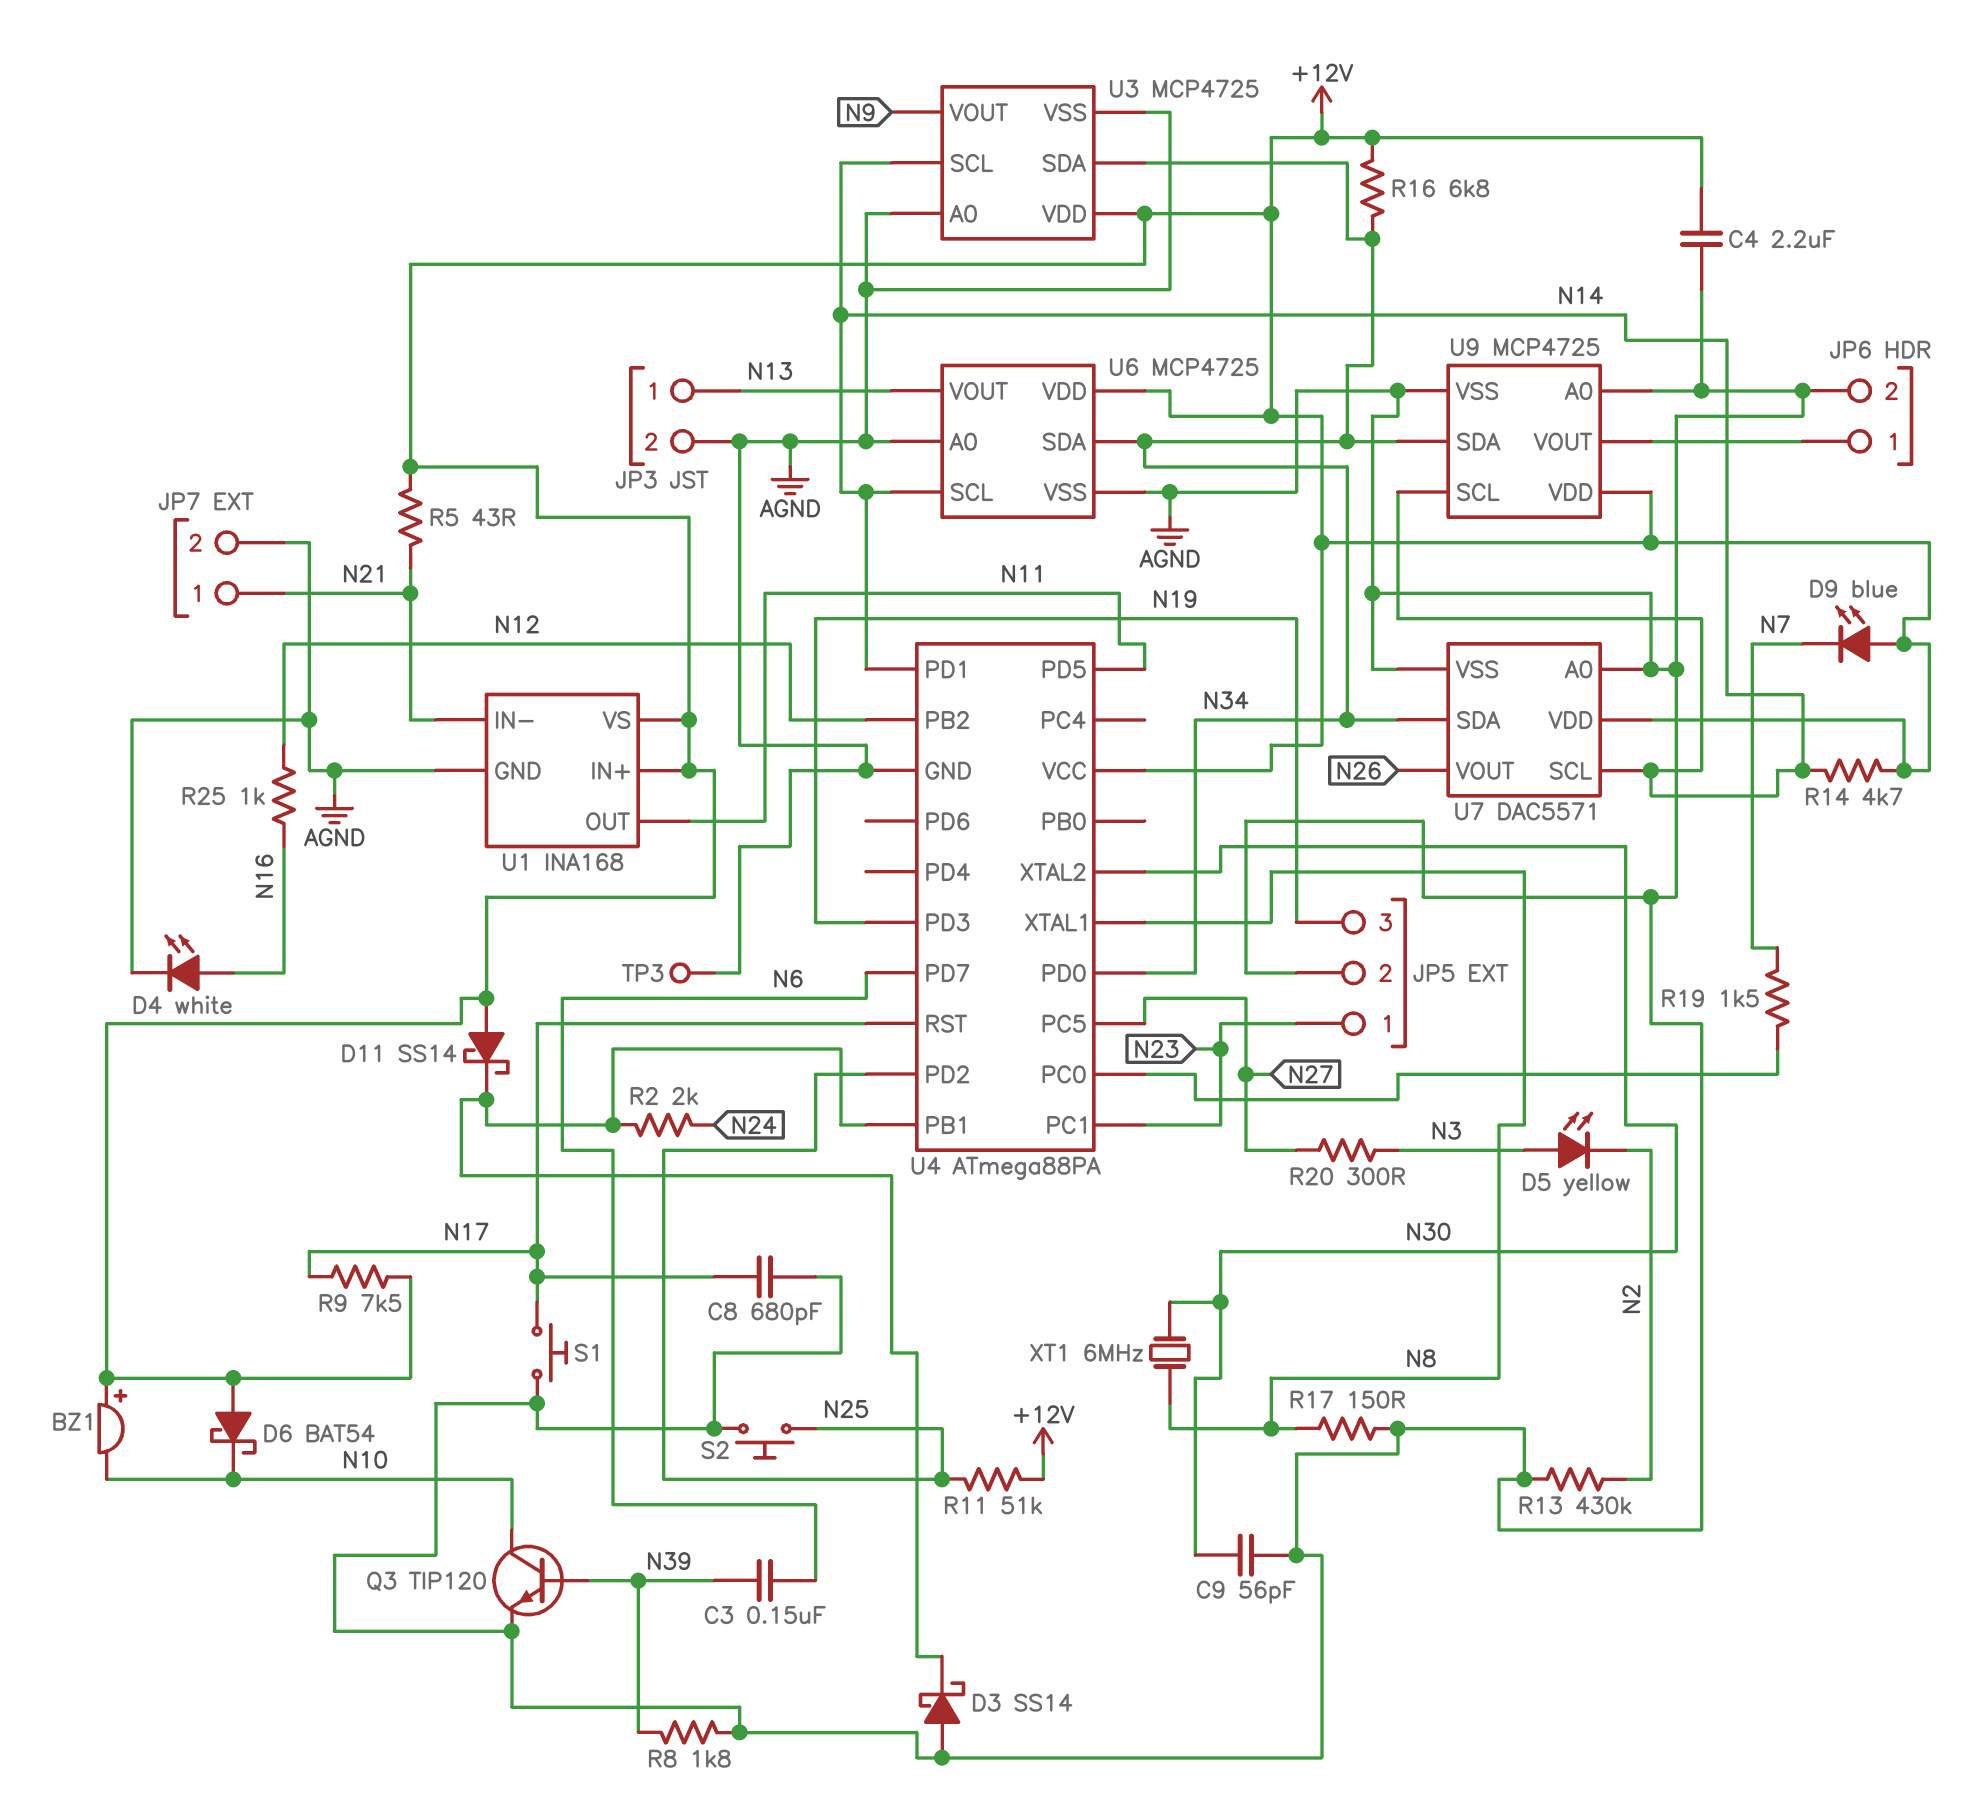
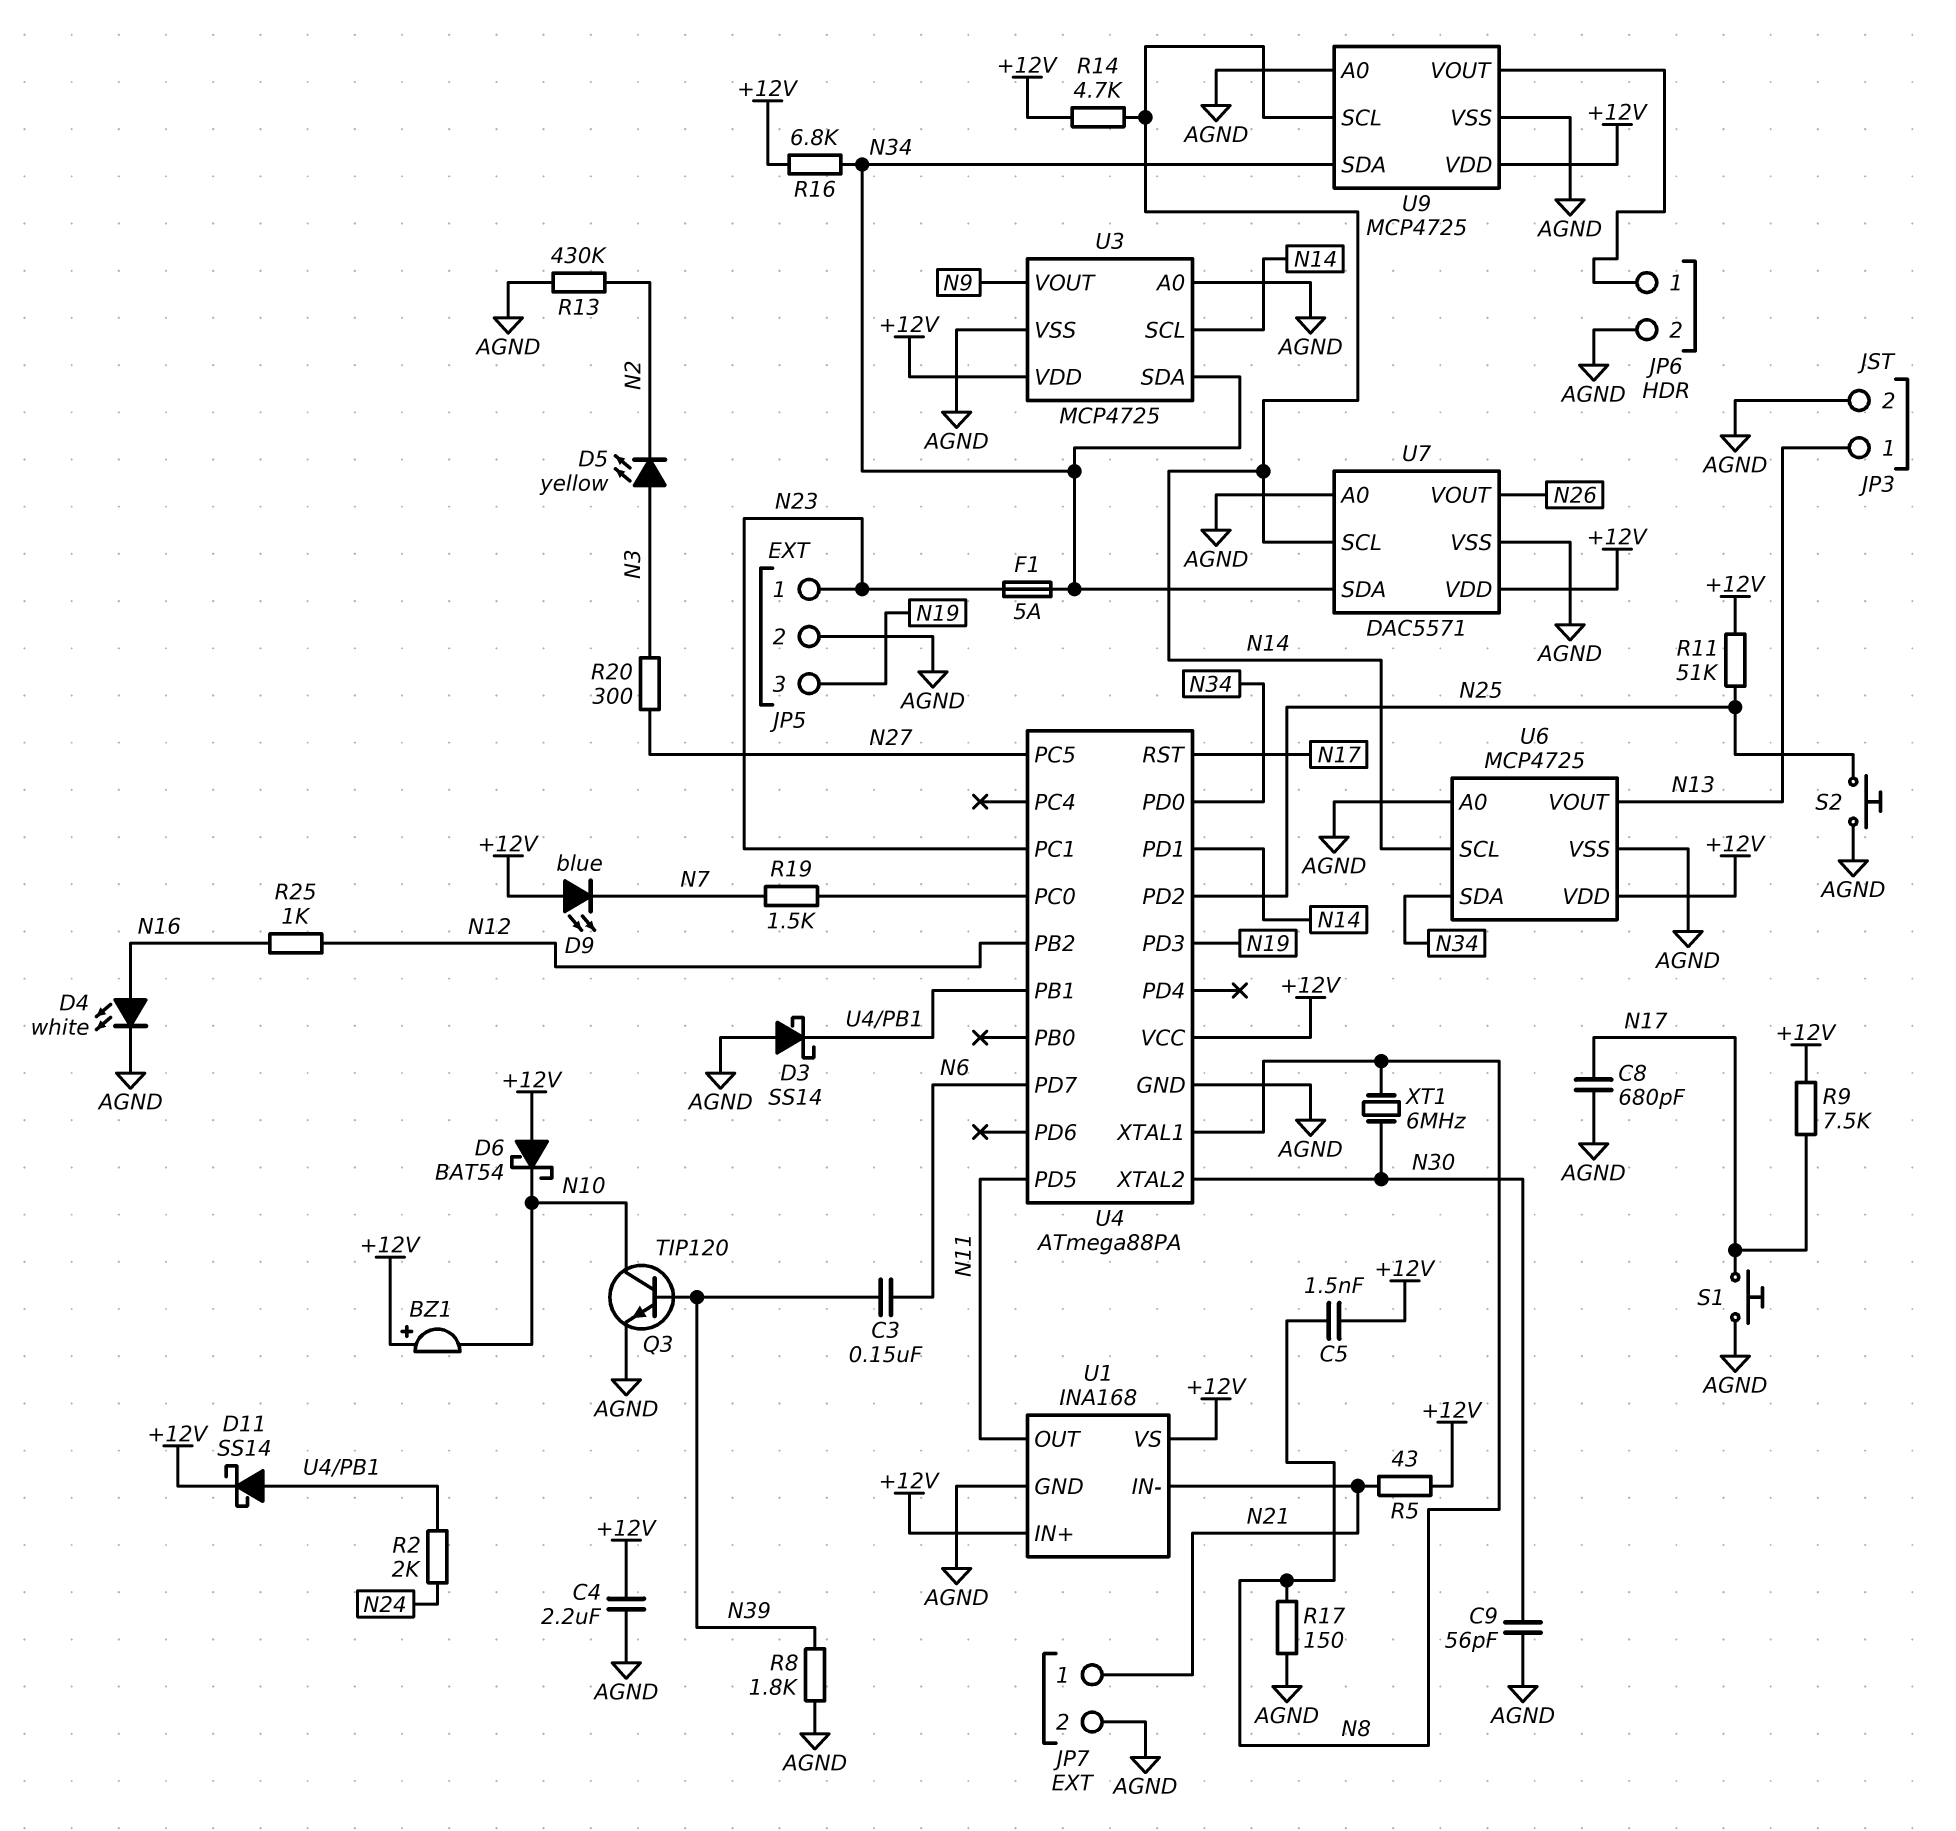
C5: none -> 1.5nF (+12V, N8)
D11: schottky SS14 (A +12V, K U4/PB1) -> schottky SS14 (A U4/PB1, K +12V)
F1: none -> 5A (N23, N34)
TP3: test point (AGND) -> none

